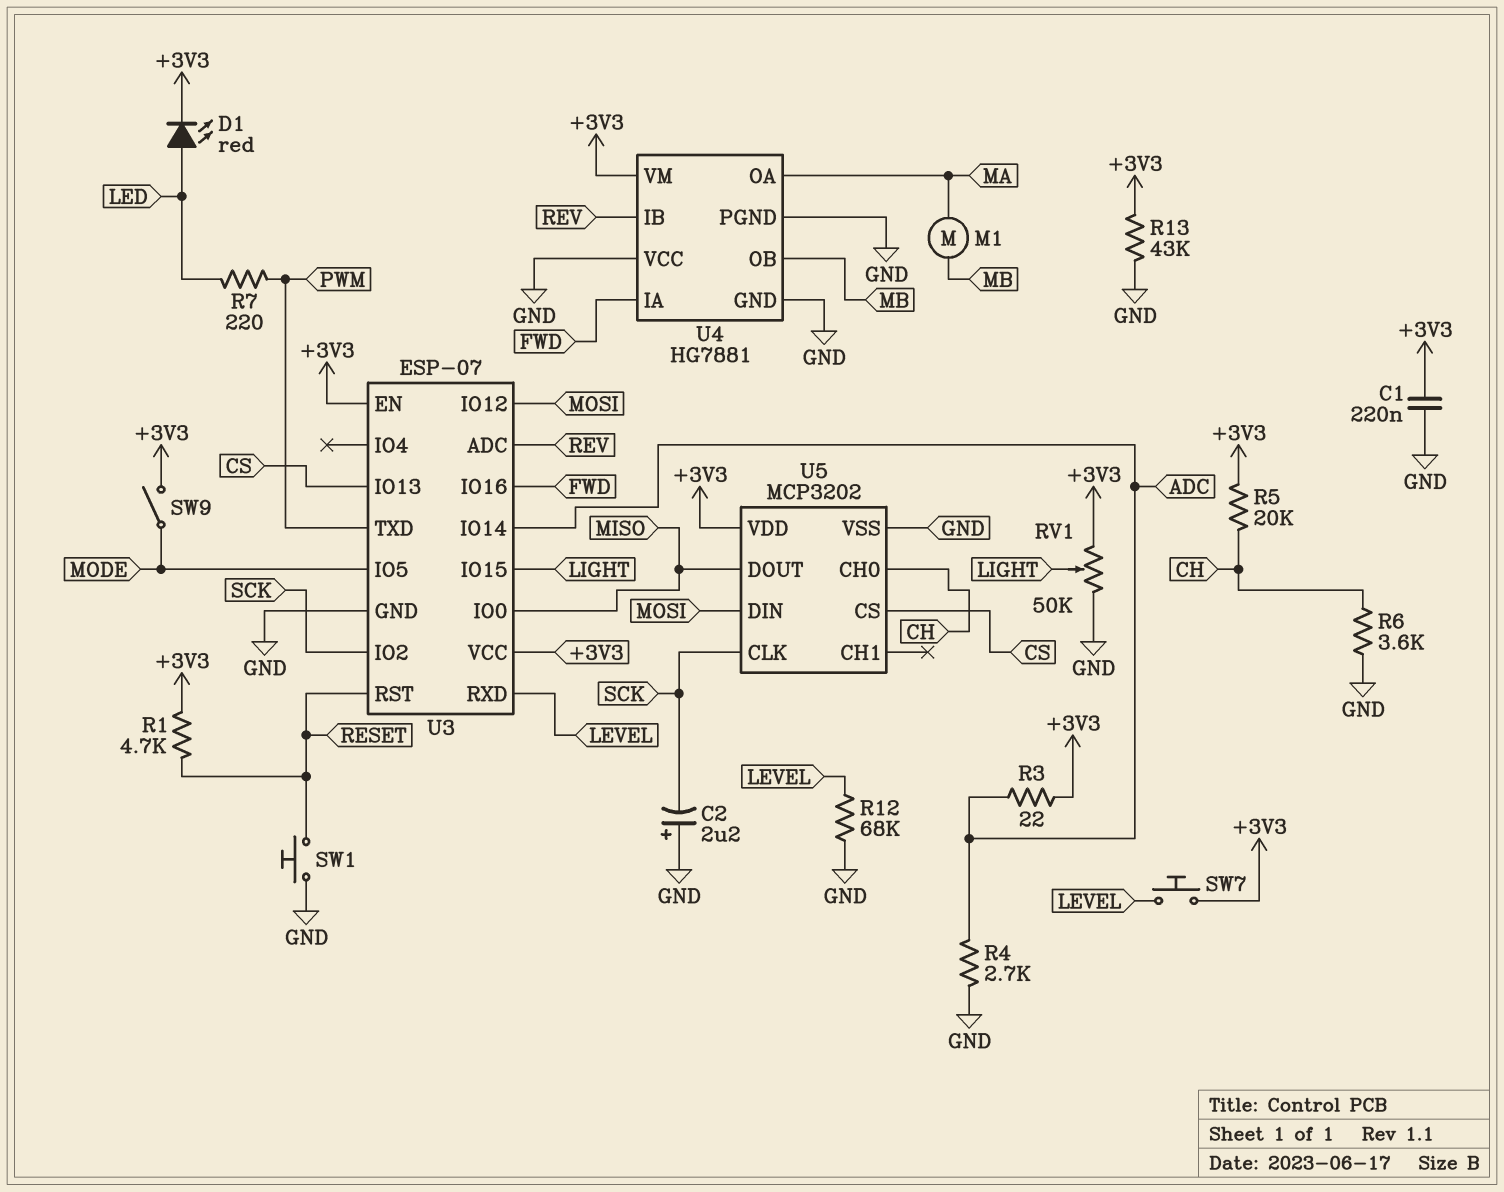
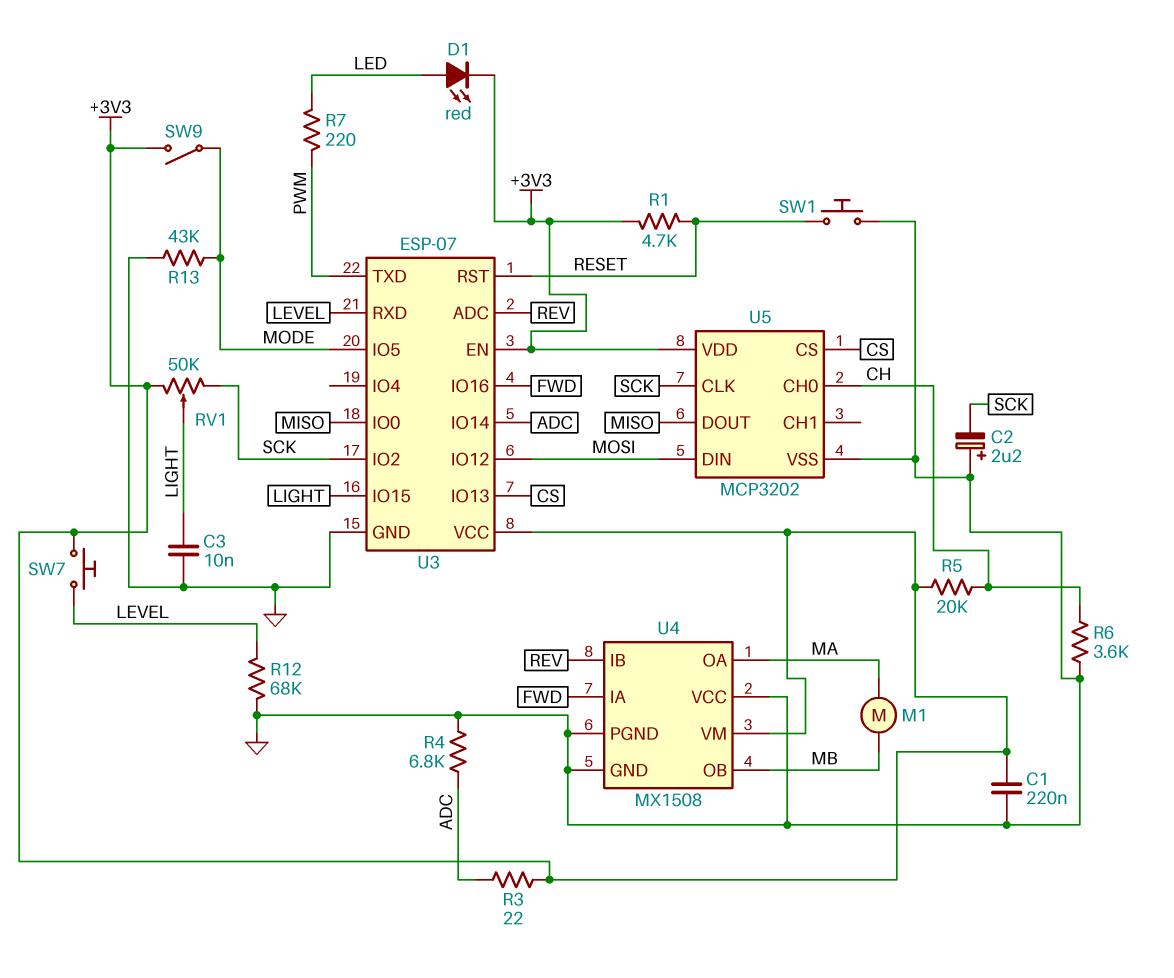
C3: none -> 10nF (GND, LIGHT)
R4: 2.7k (ADC, GND) -> 6.8k (ADC, GND)
R13: 43k (+3V3, GND) -> 43k (GND, MODE)
RV1: 50k (+3V3, GND, wiper LIGHT) -> 50k (+3V3, SCK, wiper LIGHT)
U4: HG7881 -> MX1508

